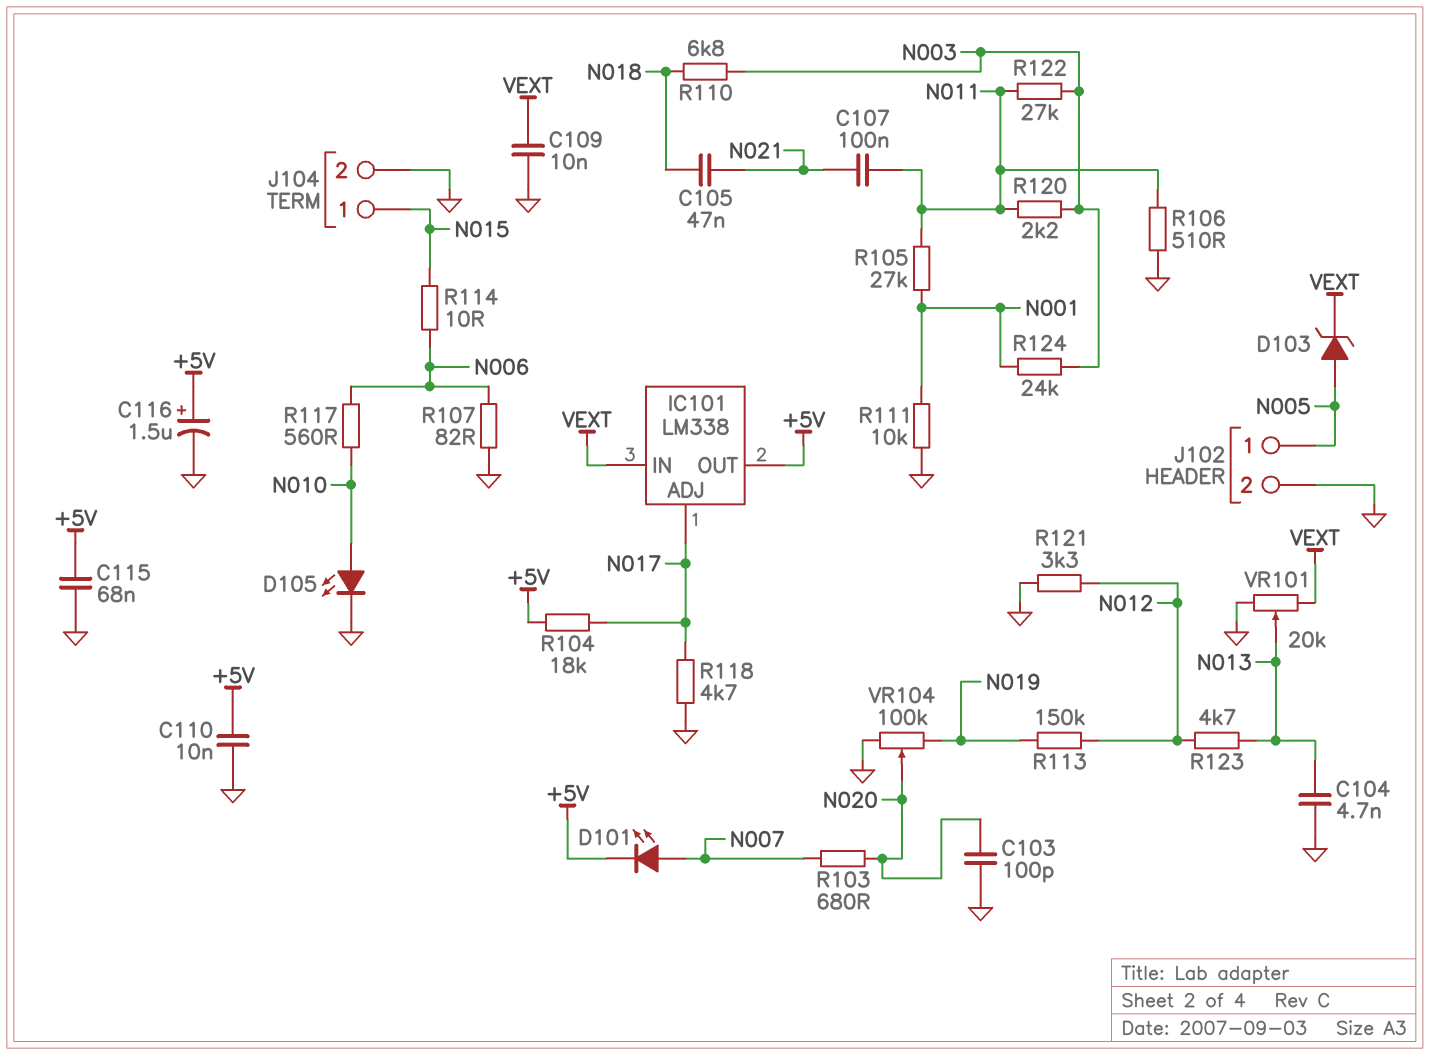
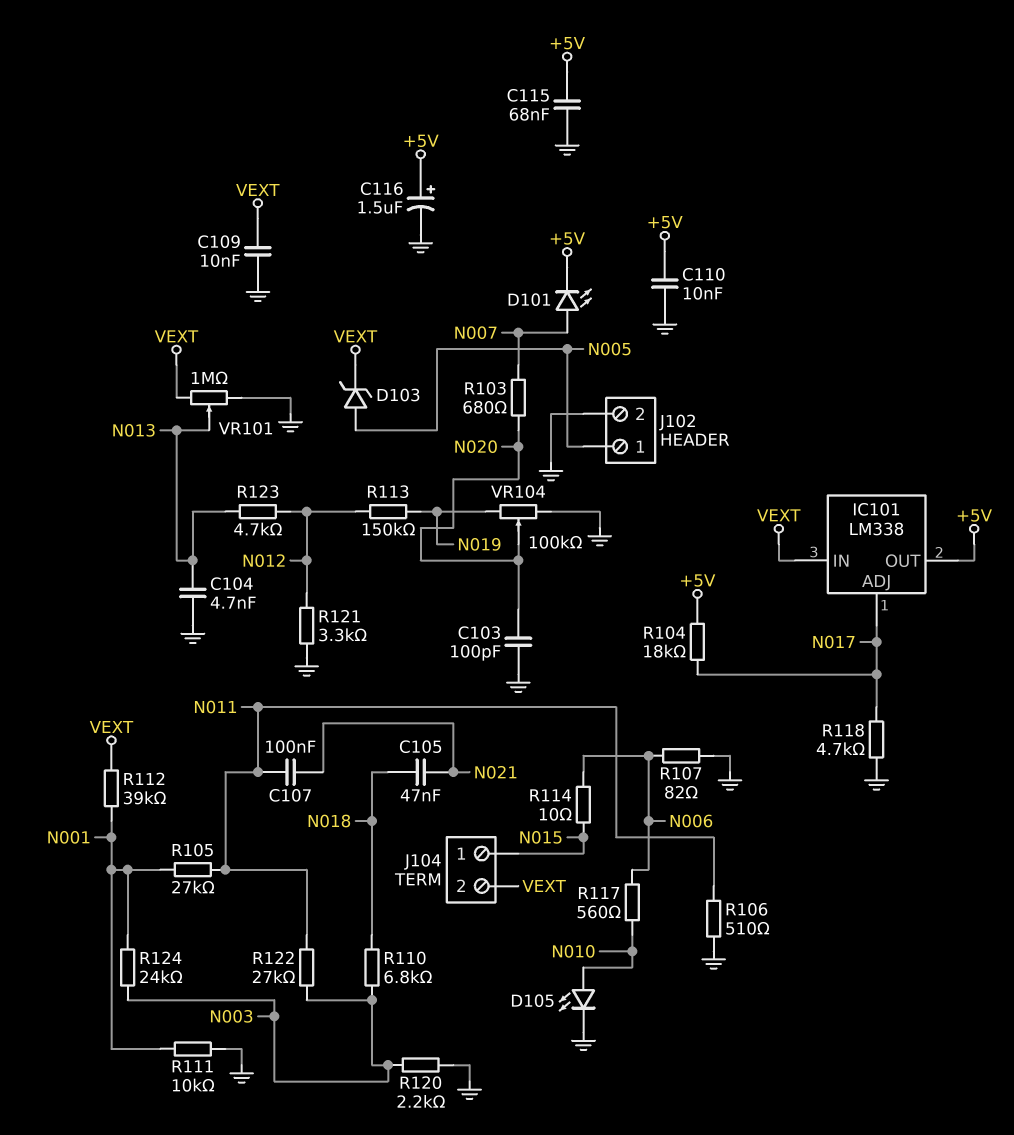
J104 pin 2: GND -> VEXT
R112: none -> 39k (N001, VEXT)
R120: 2.2k (N003, N011) -> 2.2k (GND, N003)
VR101: 20k (GND, VEXT, wiper N013) -> 1M (GND, VEXT, wiper N013)

